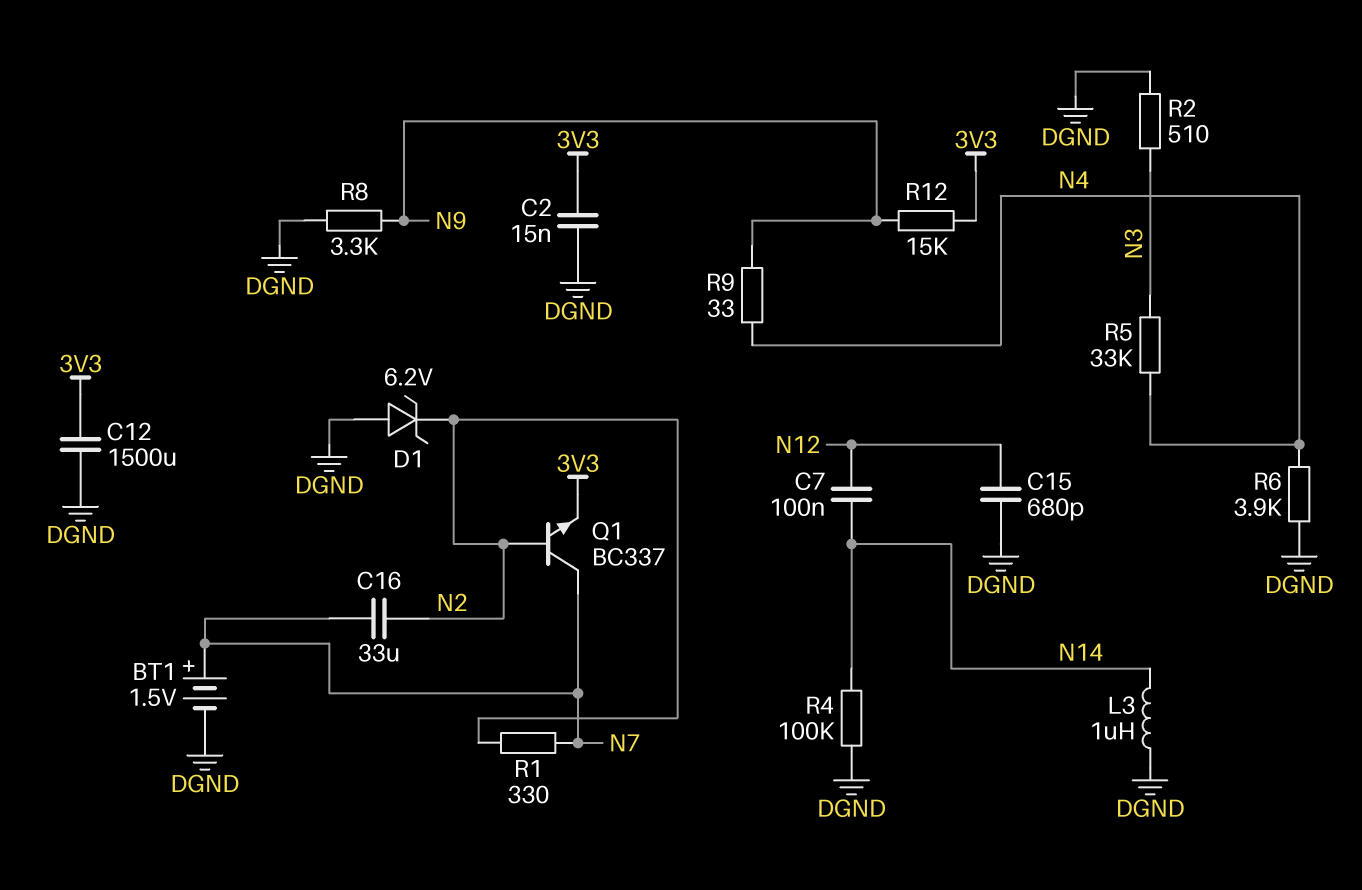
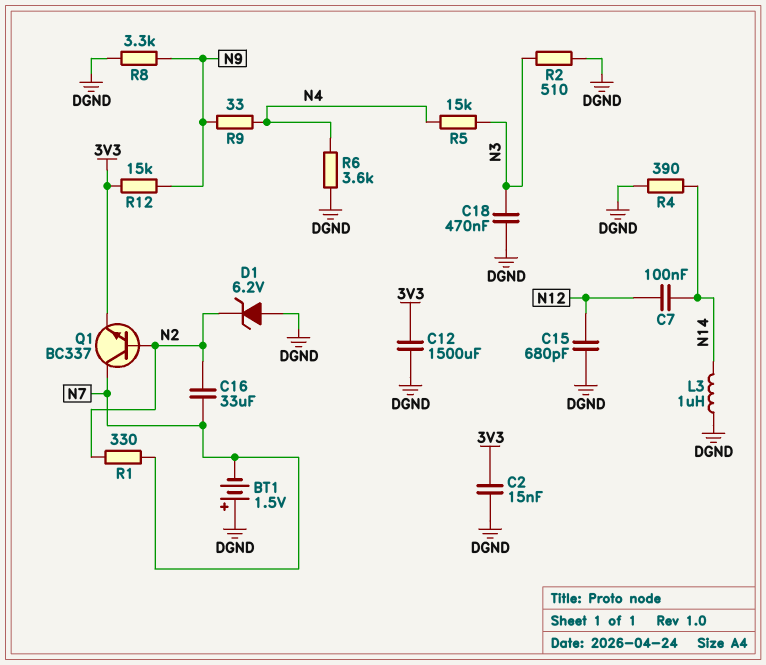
BT1: 1.5V (plus N7, minus DGND) -> 1.5V (plus DGND, minus N7)
C18: none -> 470nF (DGND, N3)
R4: 100k (DGND, N14) -> 390 (DGND, N14)
R5: 33k (N3, N4) -> 15k (N3, N4)
R6: 3.9k (DGND, N4) -> 3.6k (DGND, N4)

